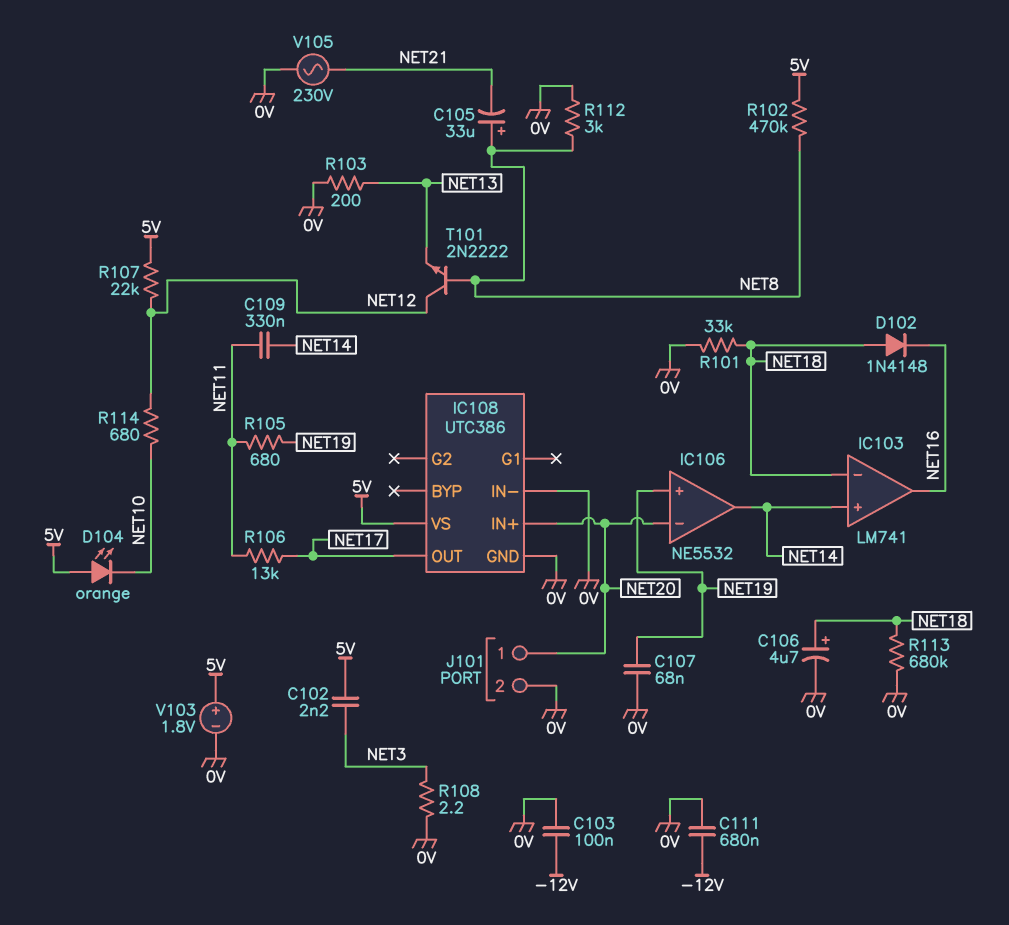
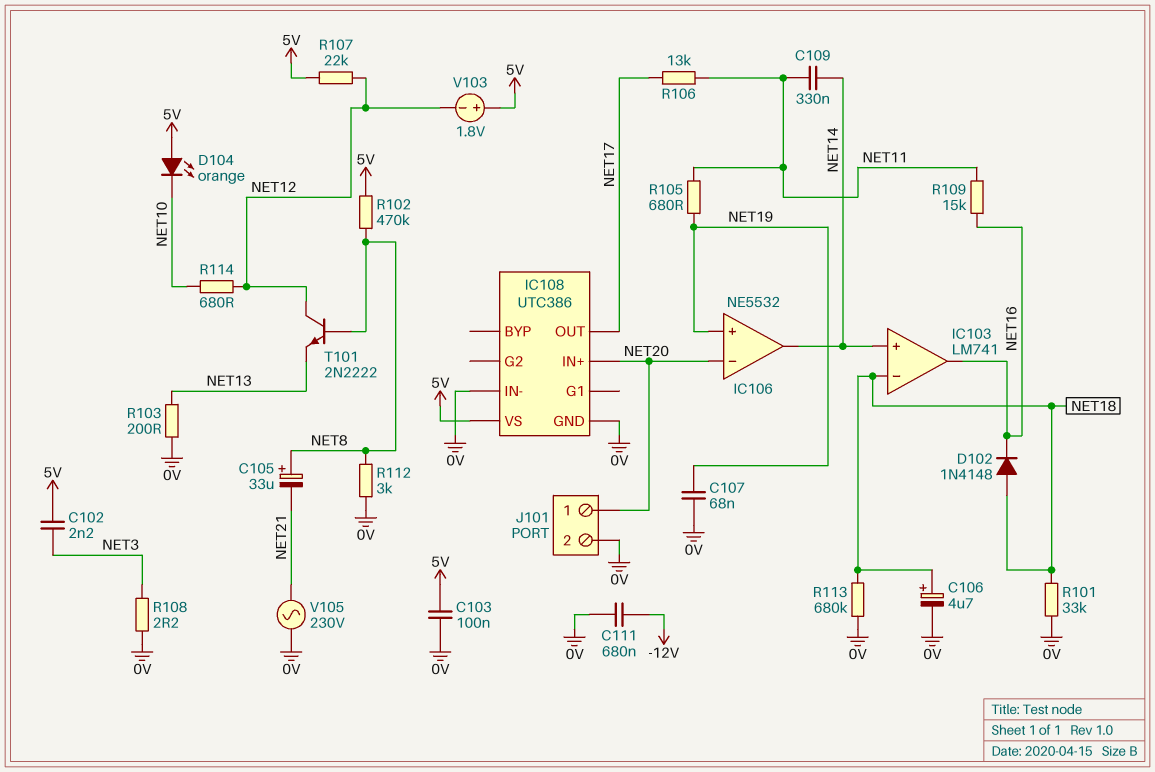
C103: 100nF (-12V, 0V) -> 100nF (0V, 5V)
R109: none -> 15k (NET11, NET16)
V103: 1.8V (plus 5V, minus 0V) -> 1.8V (plus 5V, minus NET12)

